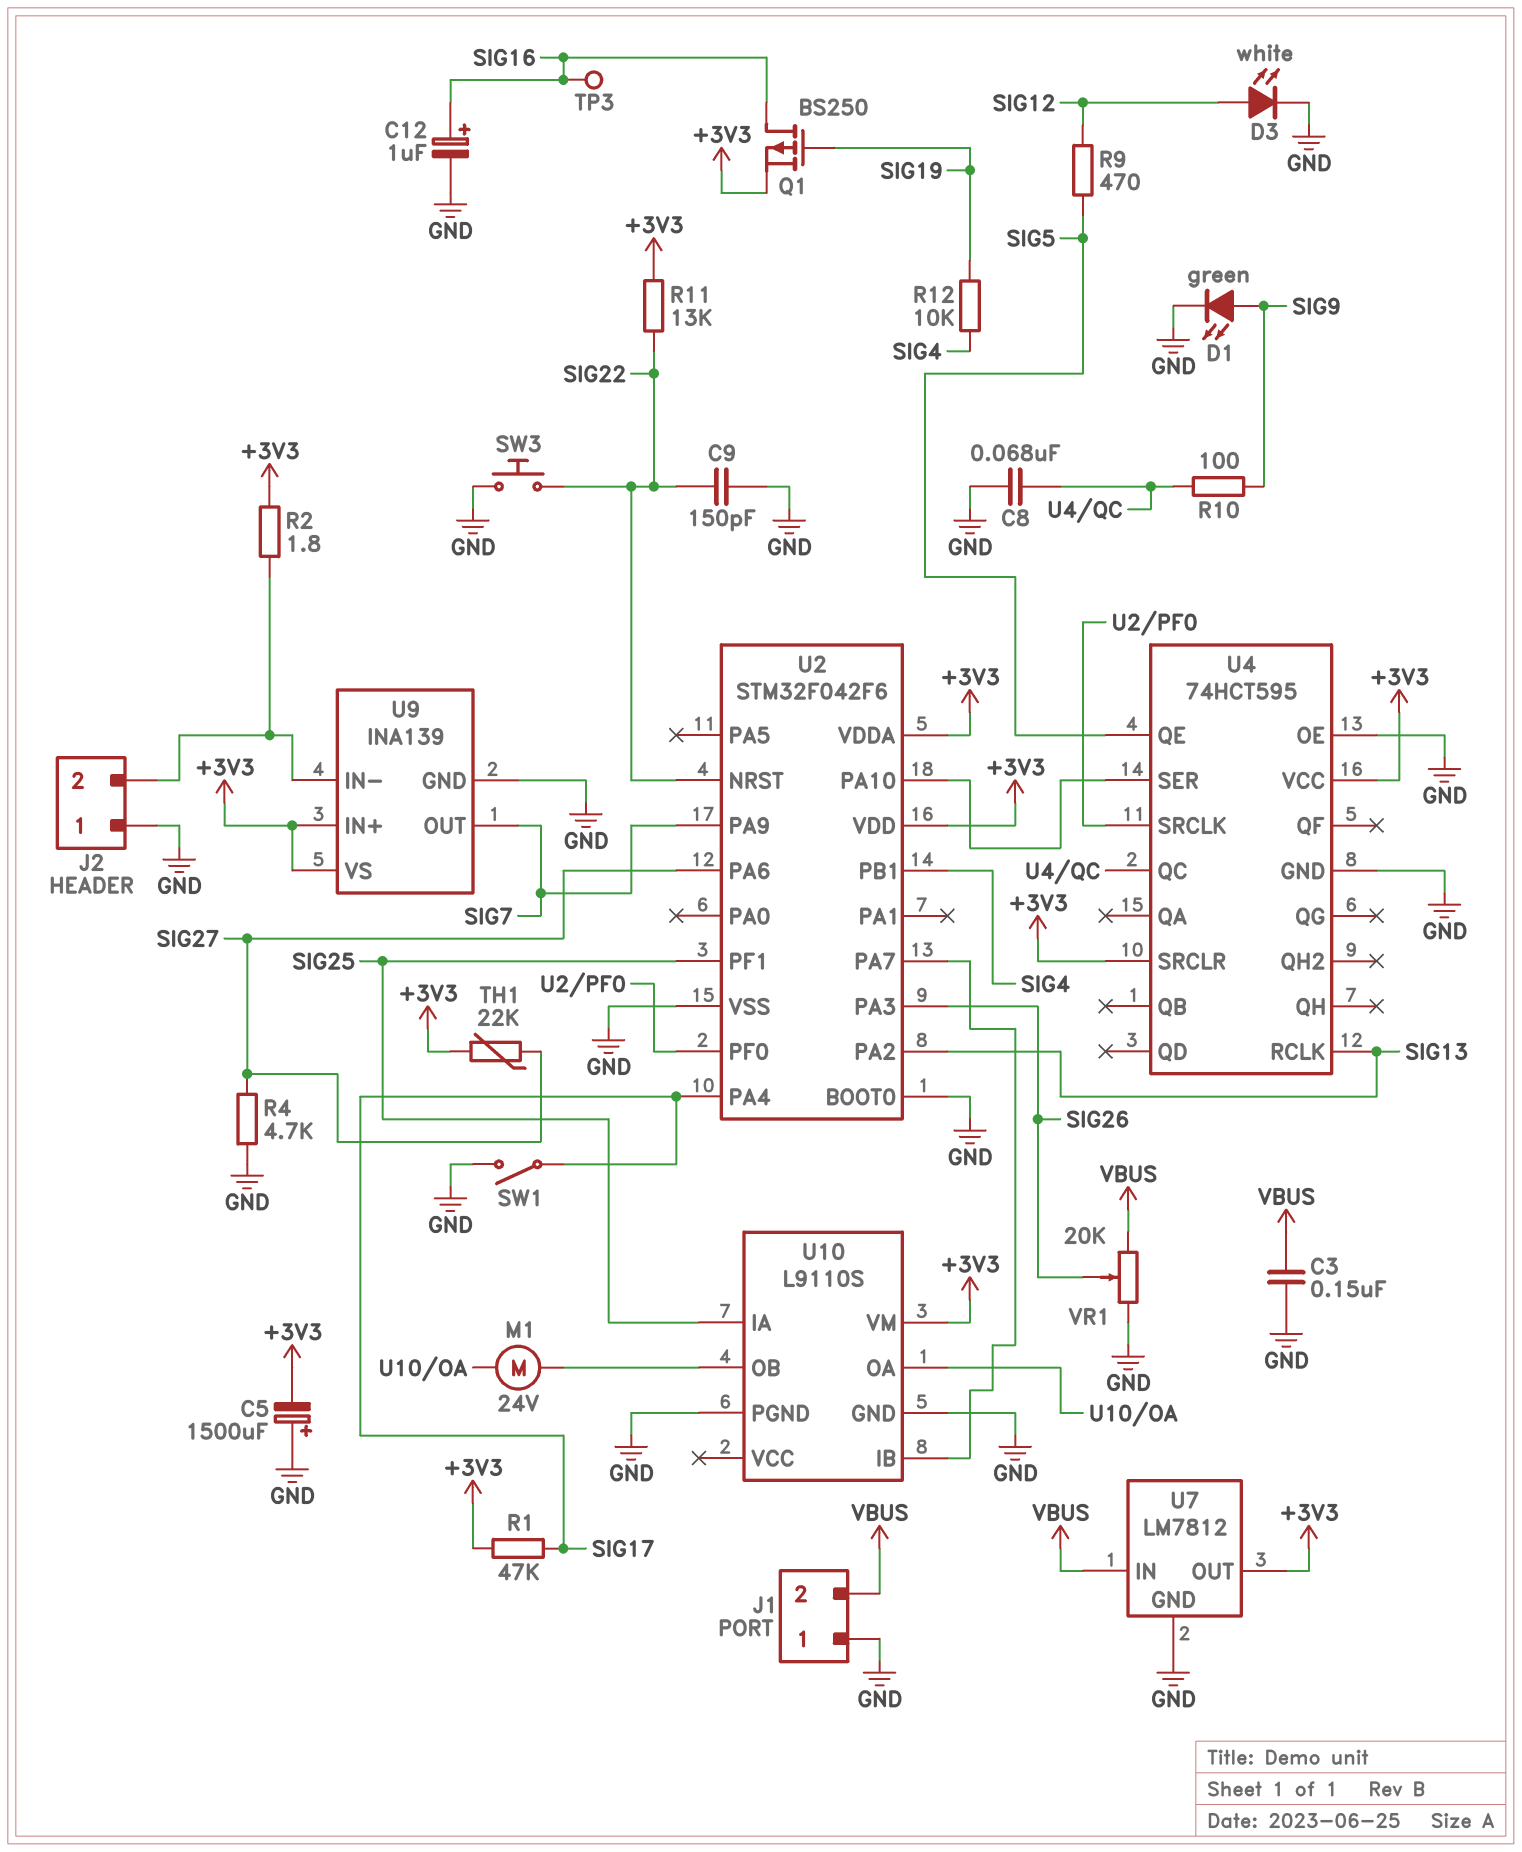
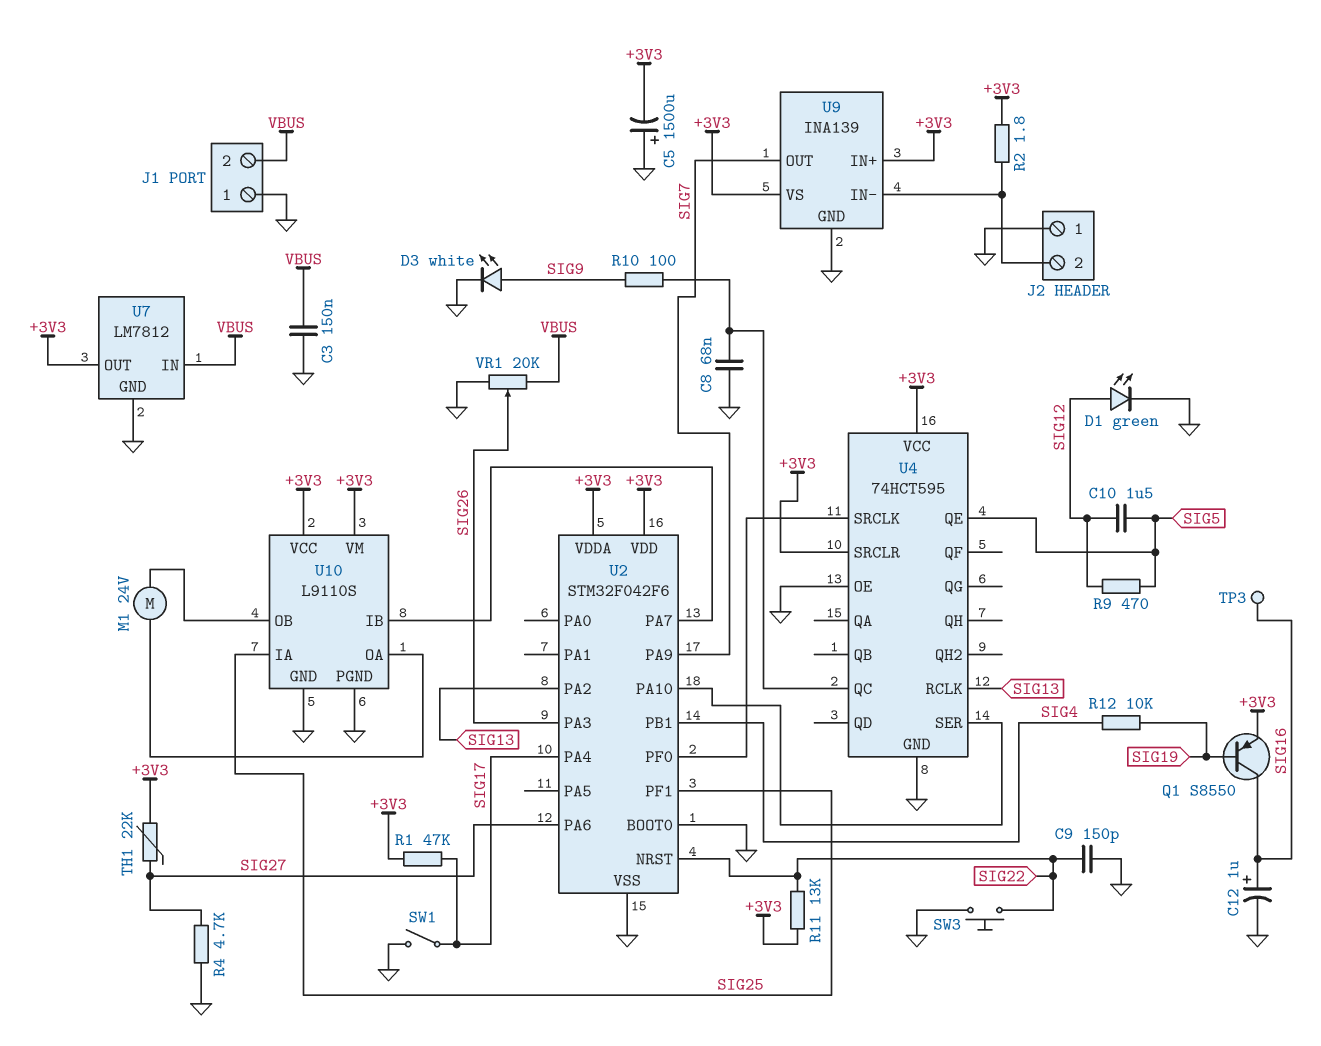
C10: none -> 1.5uF (SIG5, SIG12)
D1: LED green (A SIG9, K GND) -> LED green (A SIG12, K GND)
D3: LED white (A SIG12, K GND) -> LED white (A SIG9, K GND)
Q1: PMOS BS250 (G SIG19, D SIG16, S +3V3) -> PNP S8550 (B SIG19, C SIG16, E +3V3)
U10 pin VCC: none -> +3V3

